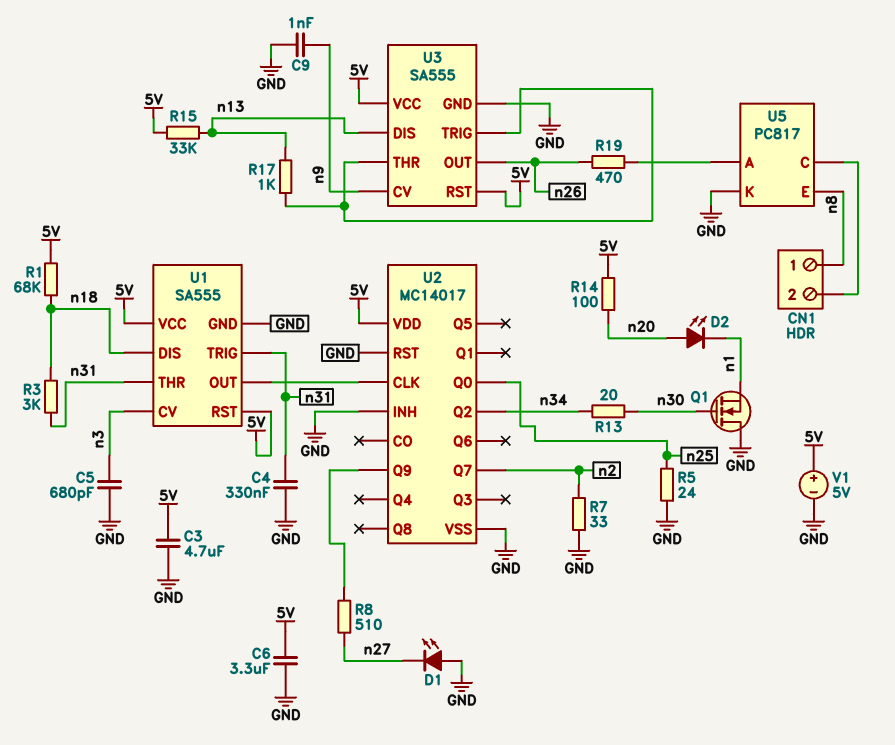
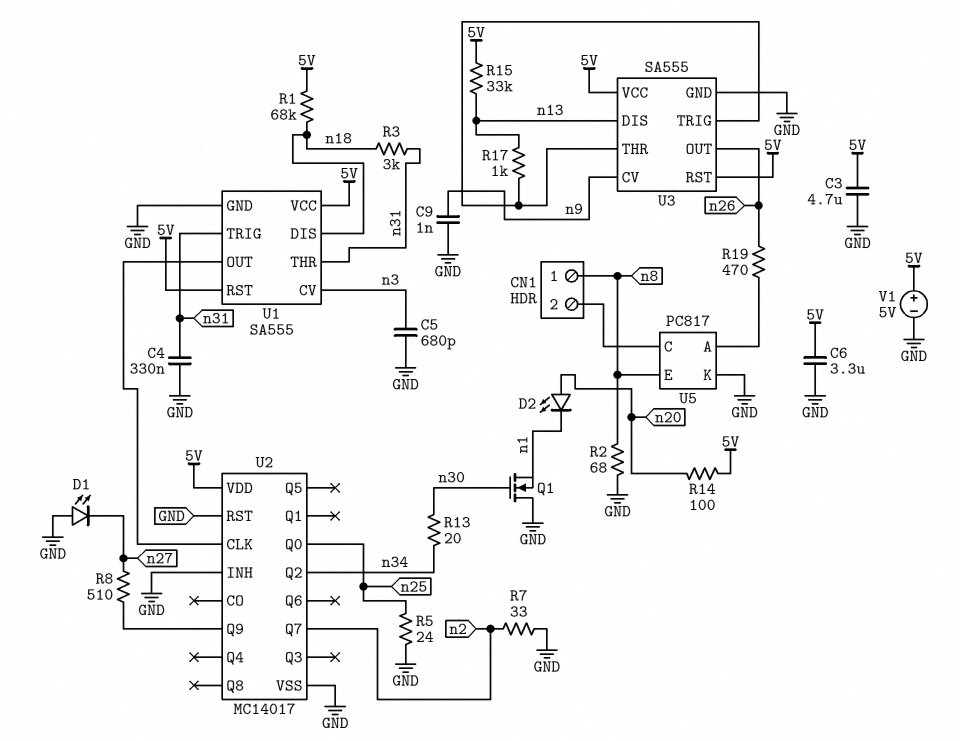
R2: none -> 68 (GND, n8)

